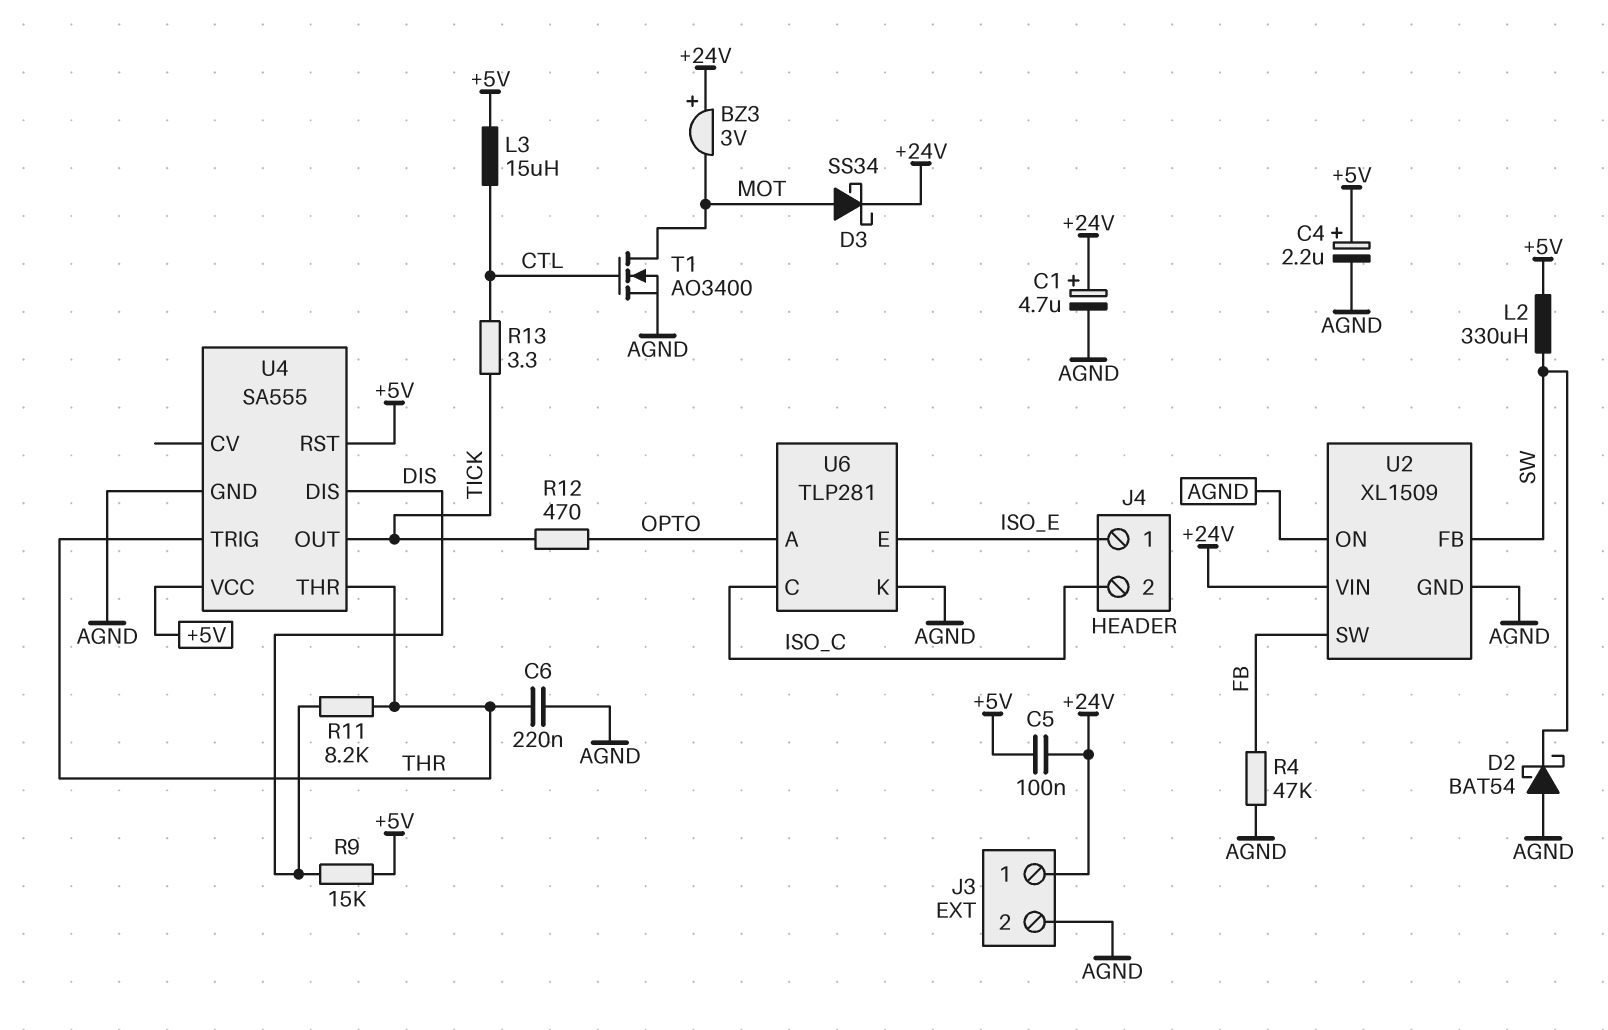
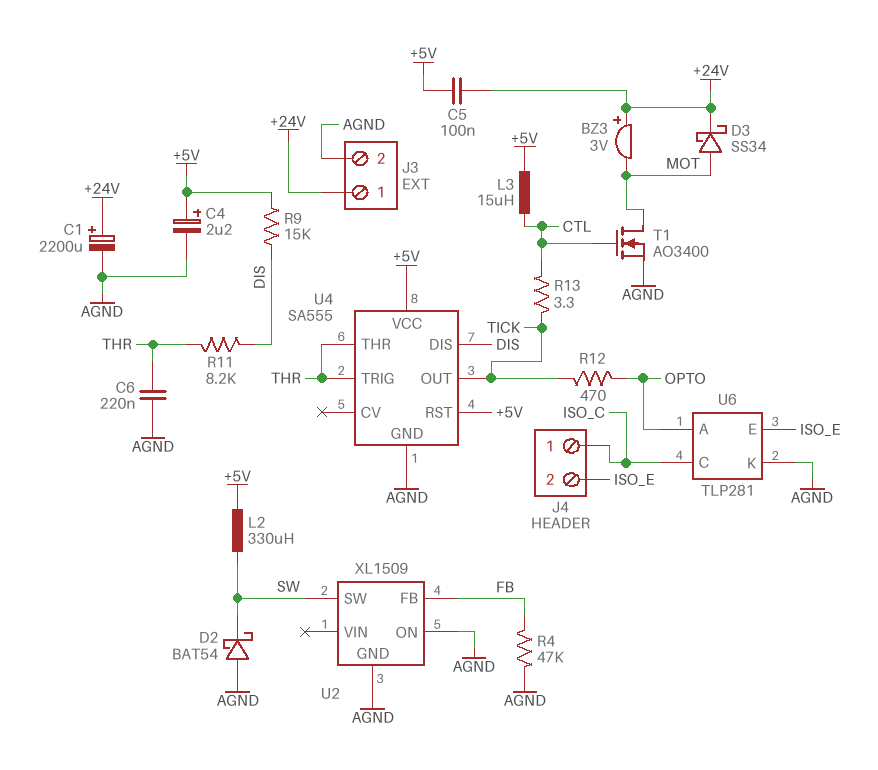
C1: 4.7uF (plus +24V, minus AGND) -> 2200uF (plus +24V, minus AGND)
J4 pin 1: ISO_E -> ISO_C
J4 pin 2: ISO_C -> ISO_E
U2 pin FB: SW -> FB
U2 pin SW: FB -> SW
U2 pin VIN: +24V -> none

